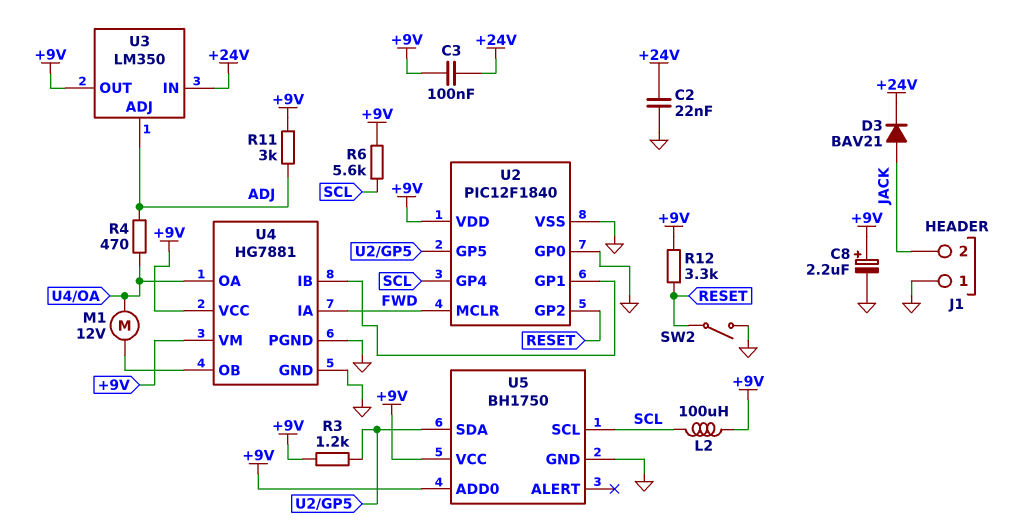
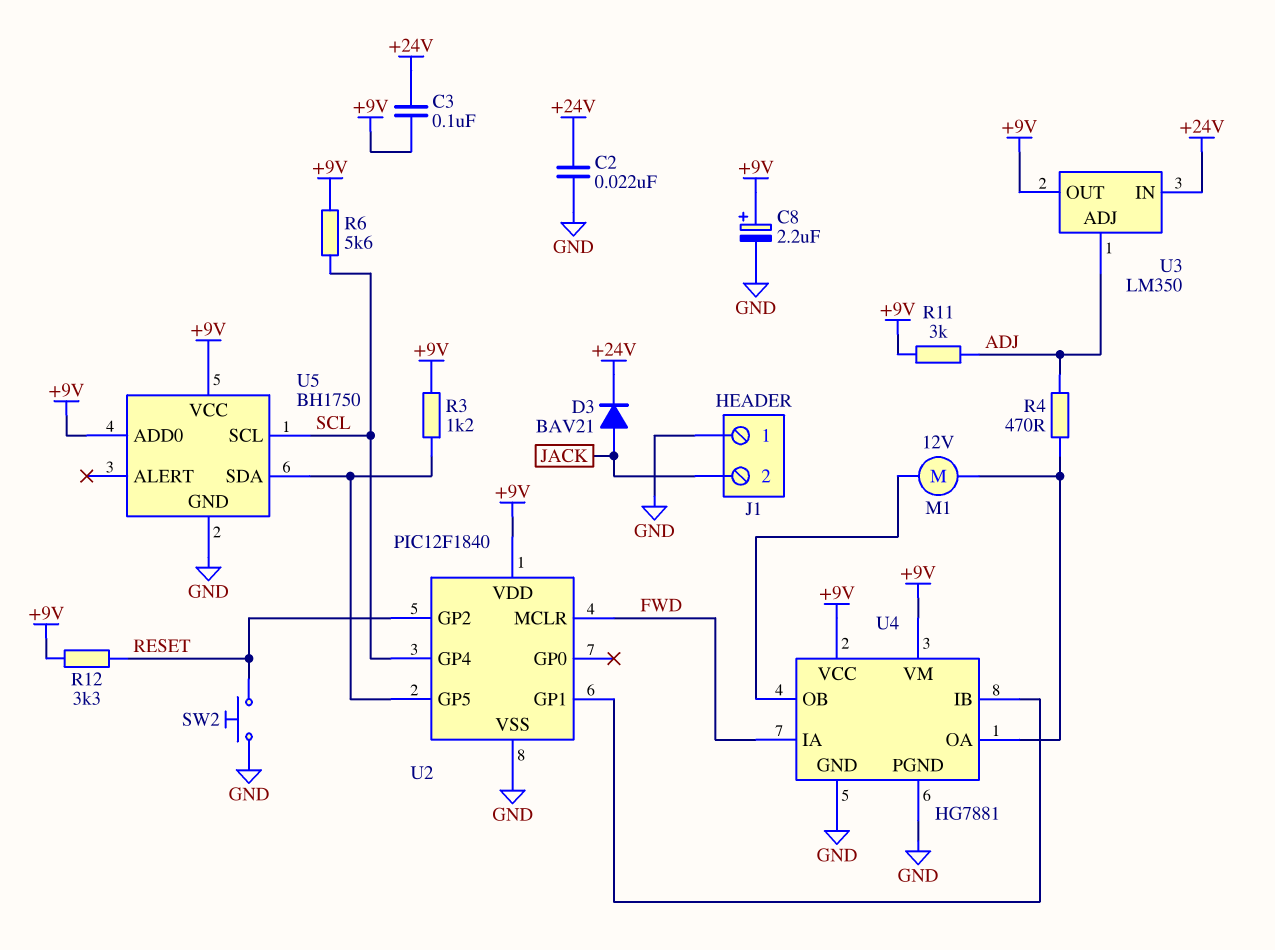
L2: 100uH (+9V, SCL) -> none
SW2: switch (GND, RESET) -> button (GND, RESET)
U2 pin GP0: GND -> none

